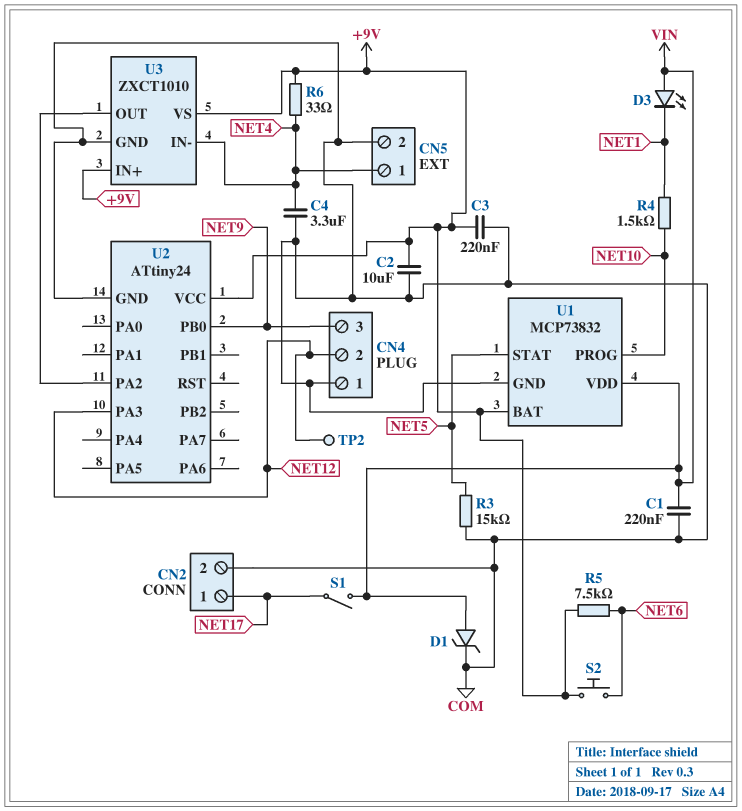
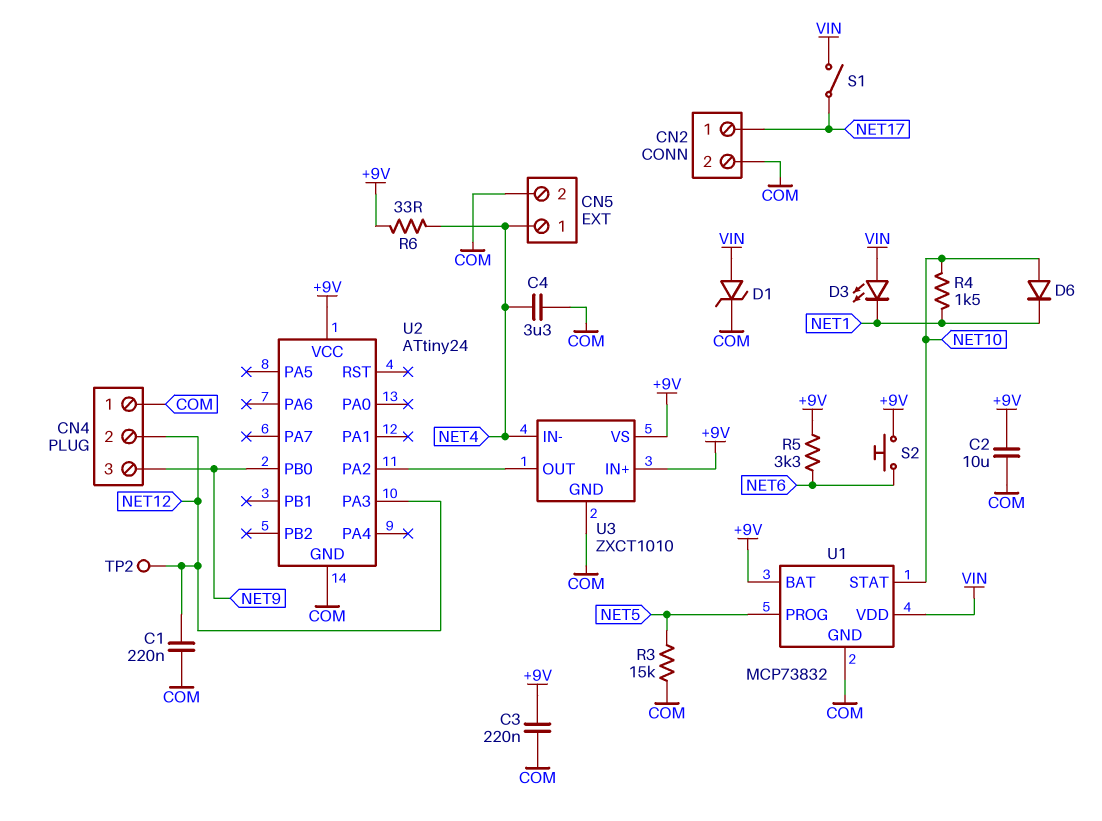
C1: 220nF (COM, VIN) -> 220nF (COM, NET12)
D6: none -> diode (A NET10, K NET1)
R5: 7.5k (+9V, NET6) -> 3.3k (+9V, NET6)
U1 pin PROG: NET10 -> NET5
U1 pin STAT: NET5 -> NET10

